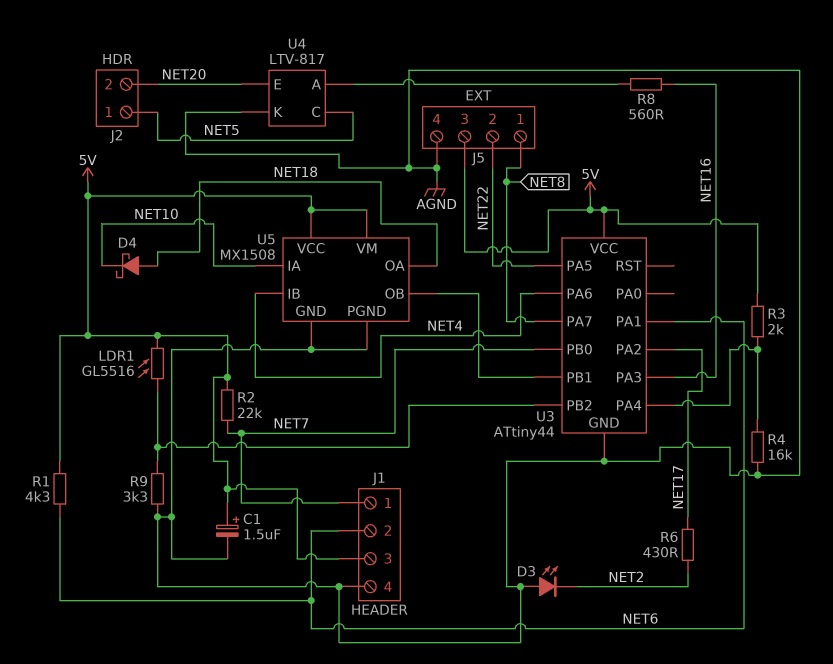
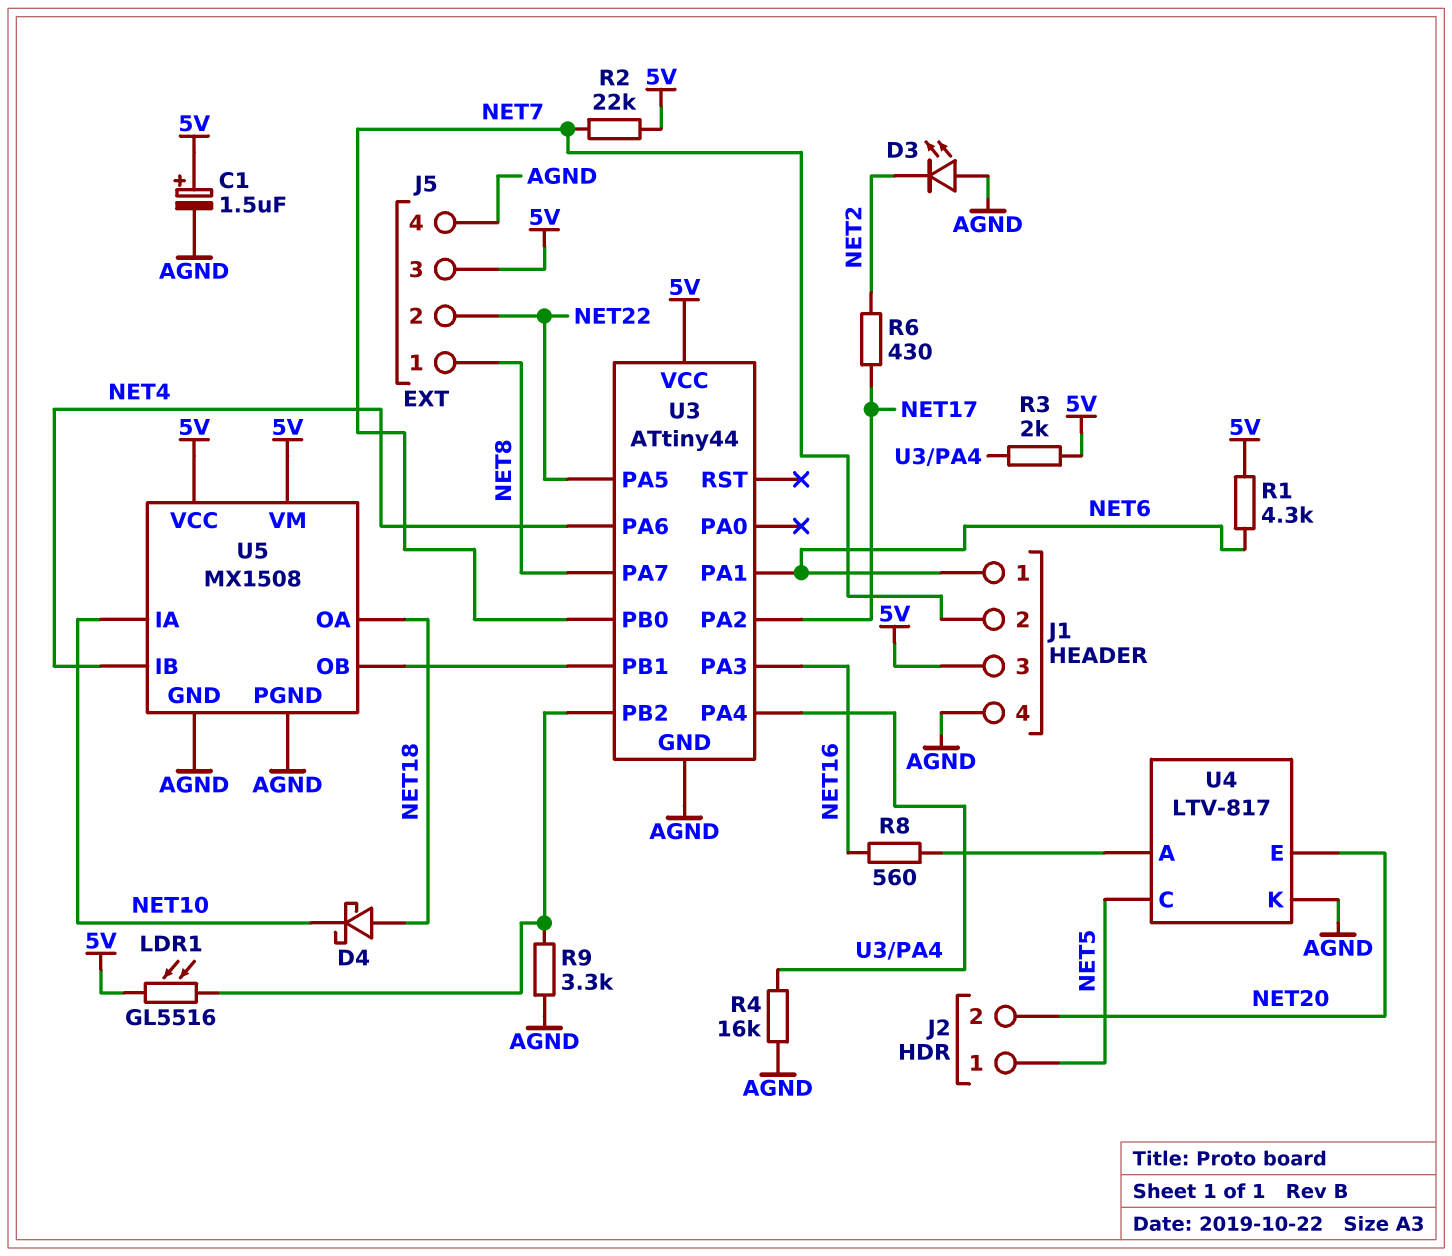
J1 pin 1: NET7 -> NET6
J1 pin 2: NET6 -> NET7

